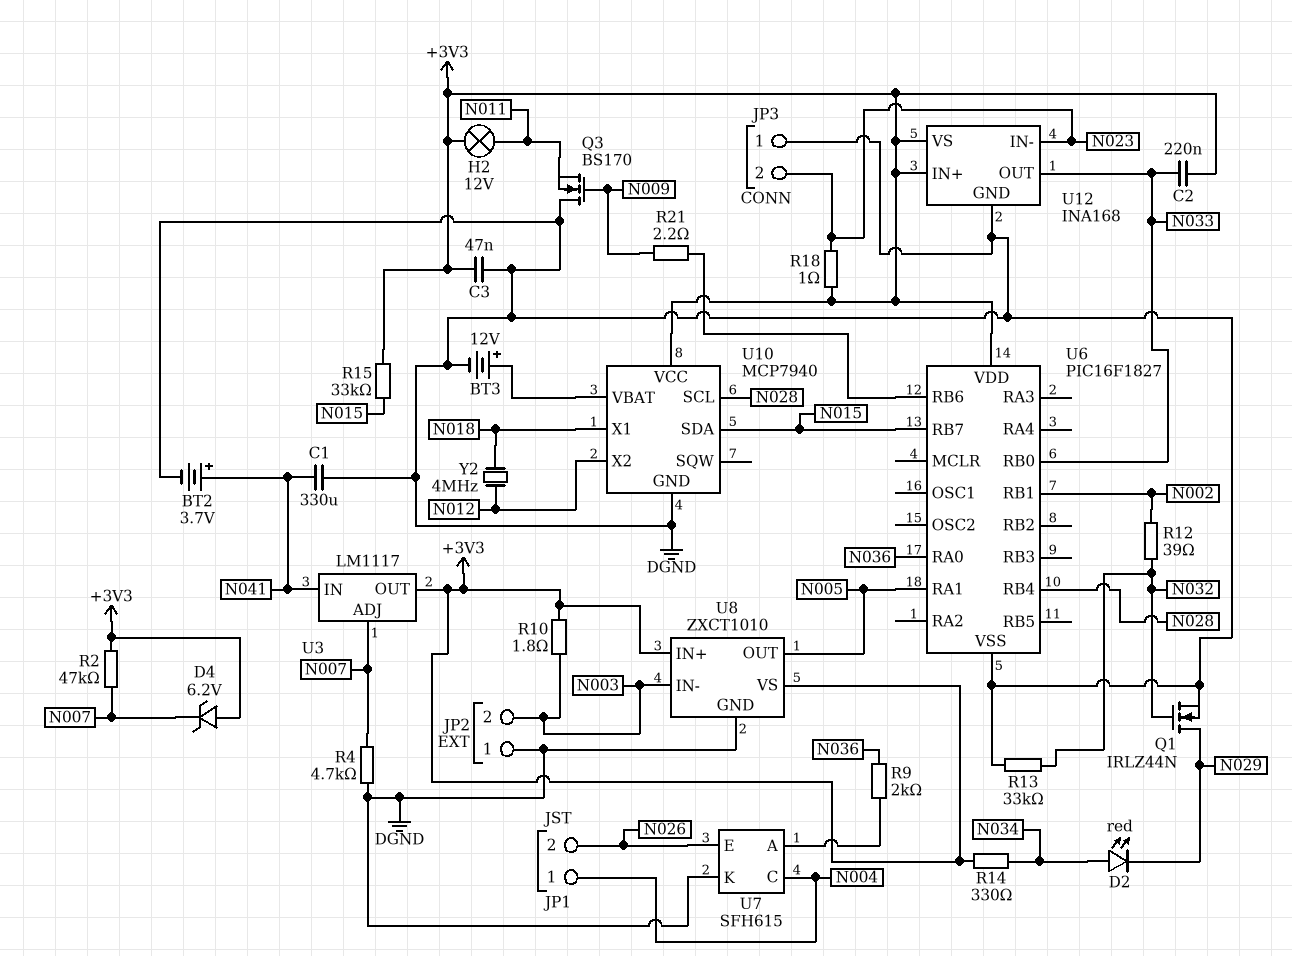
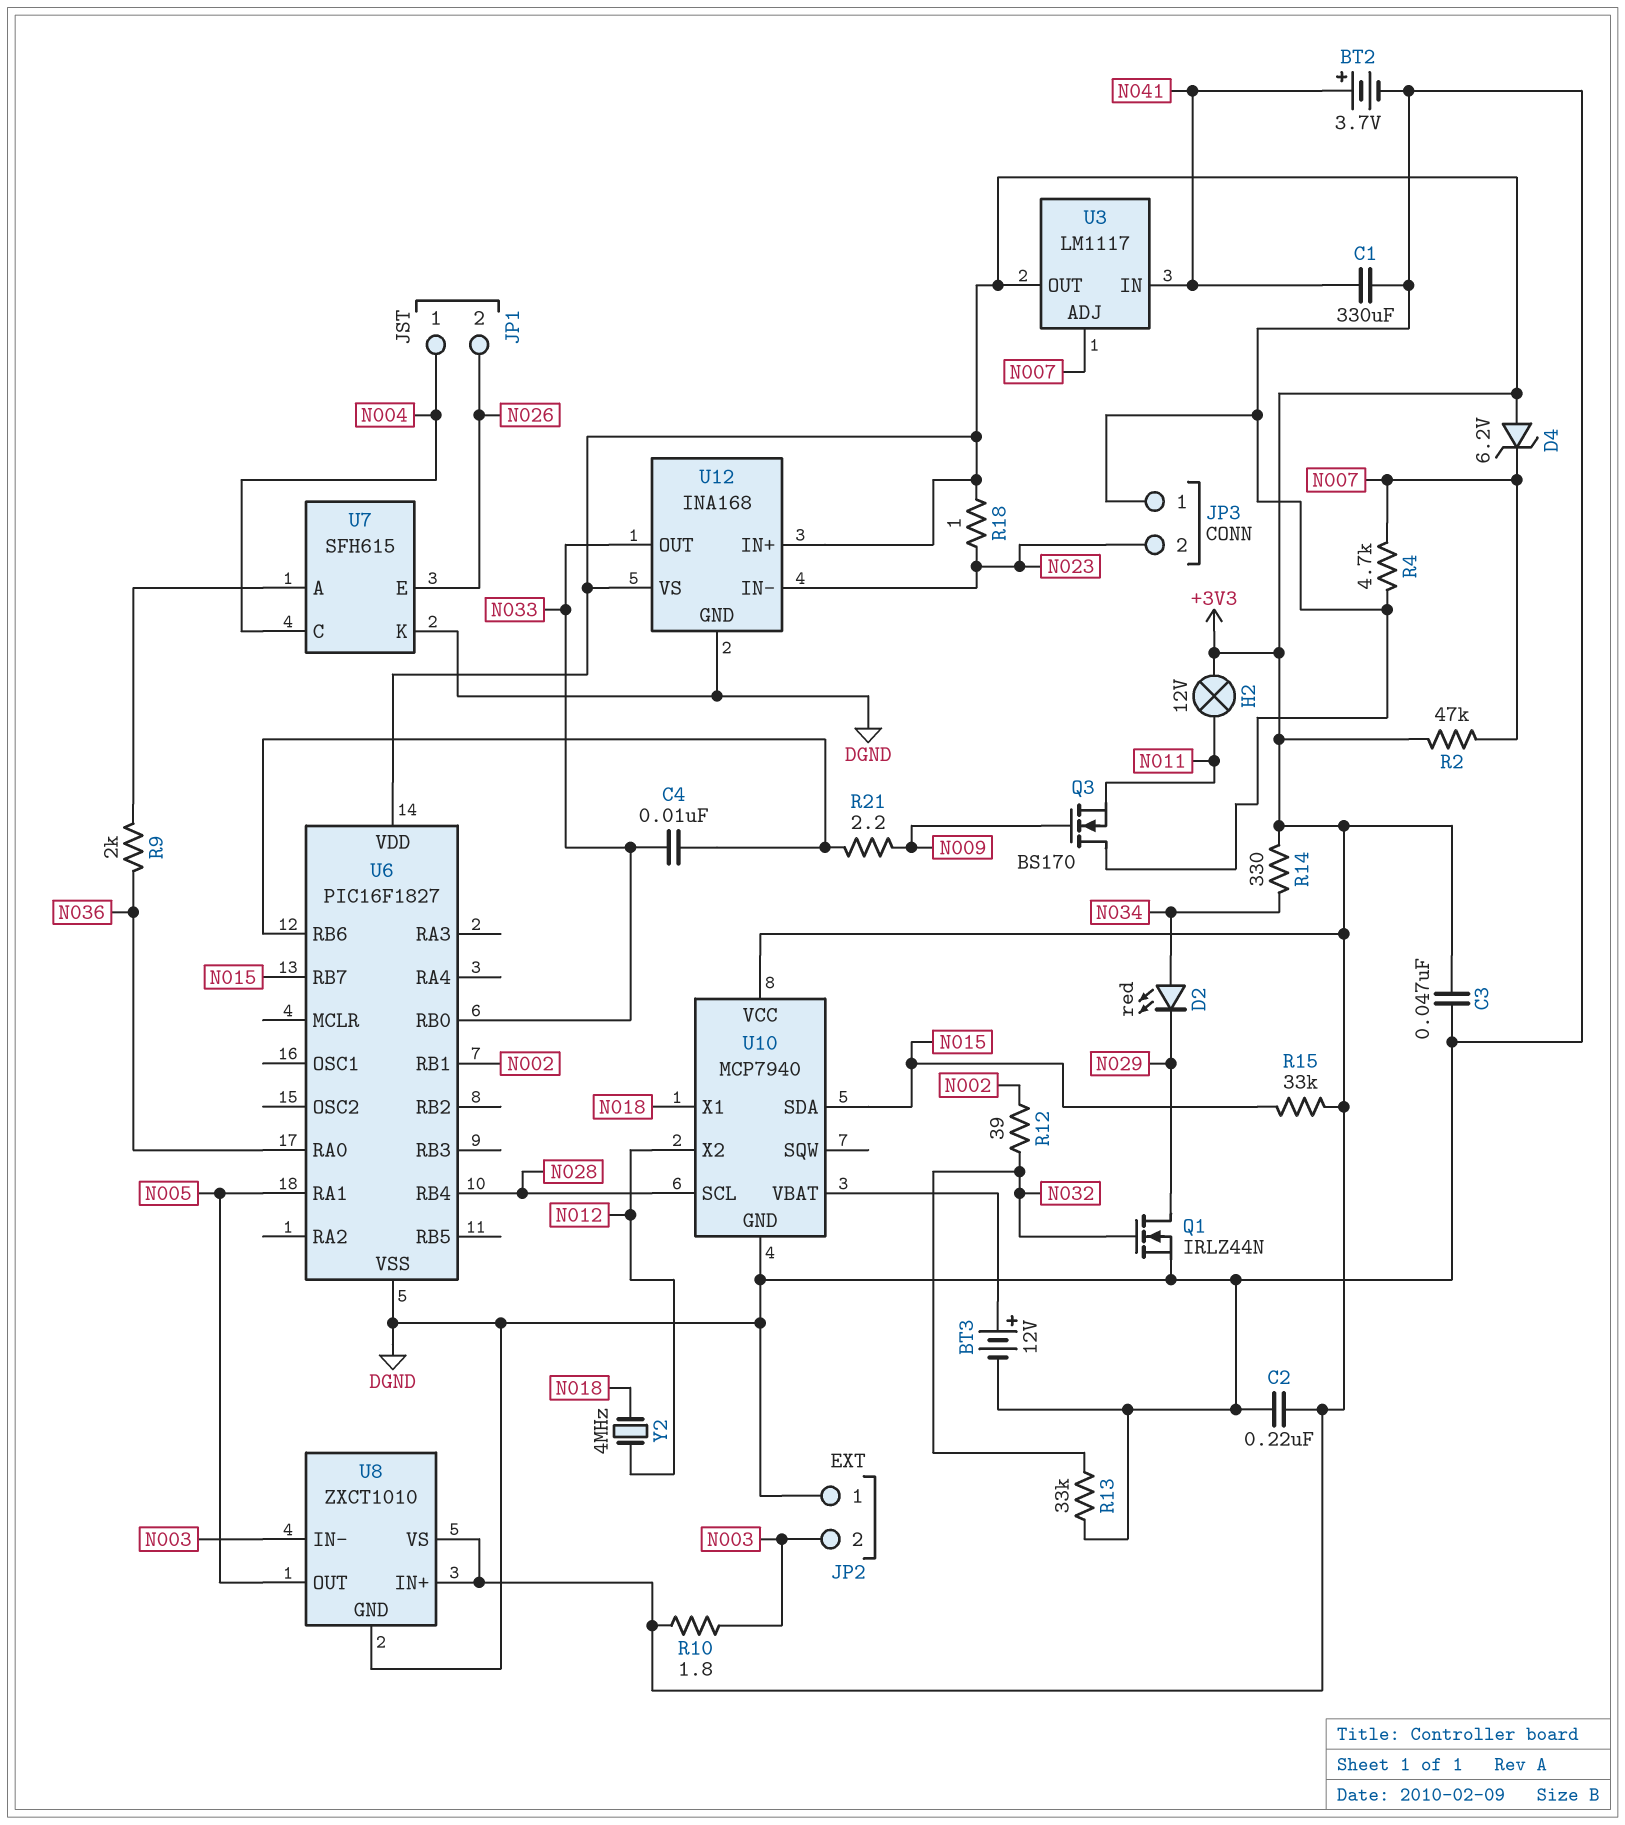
C2: 220nF (+3V3, N033) -> 220nF (+3V3, DGND)
C4: none -> 10nF (N033, U6/RB6)

